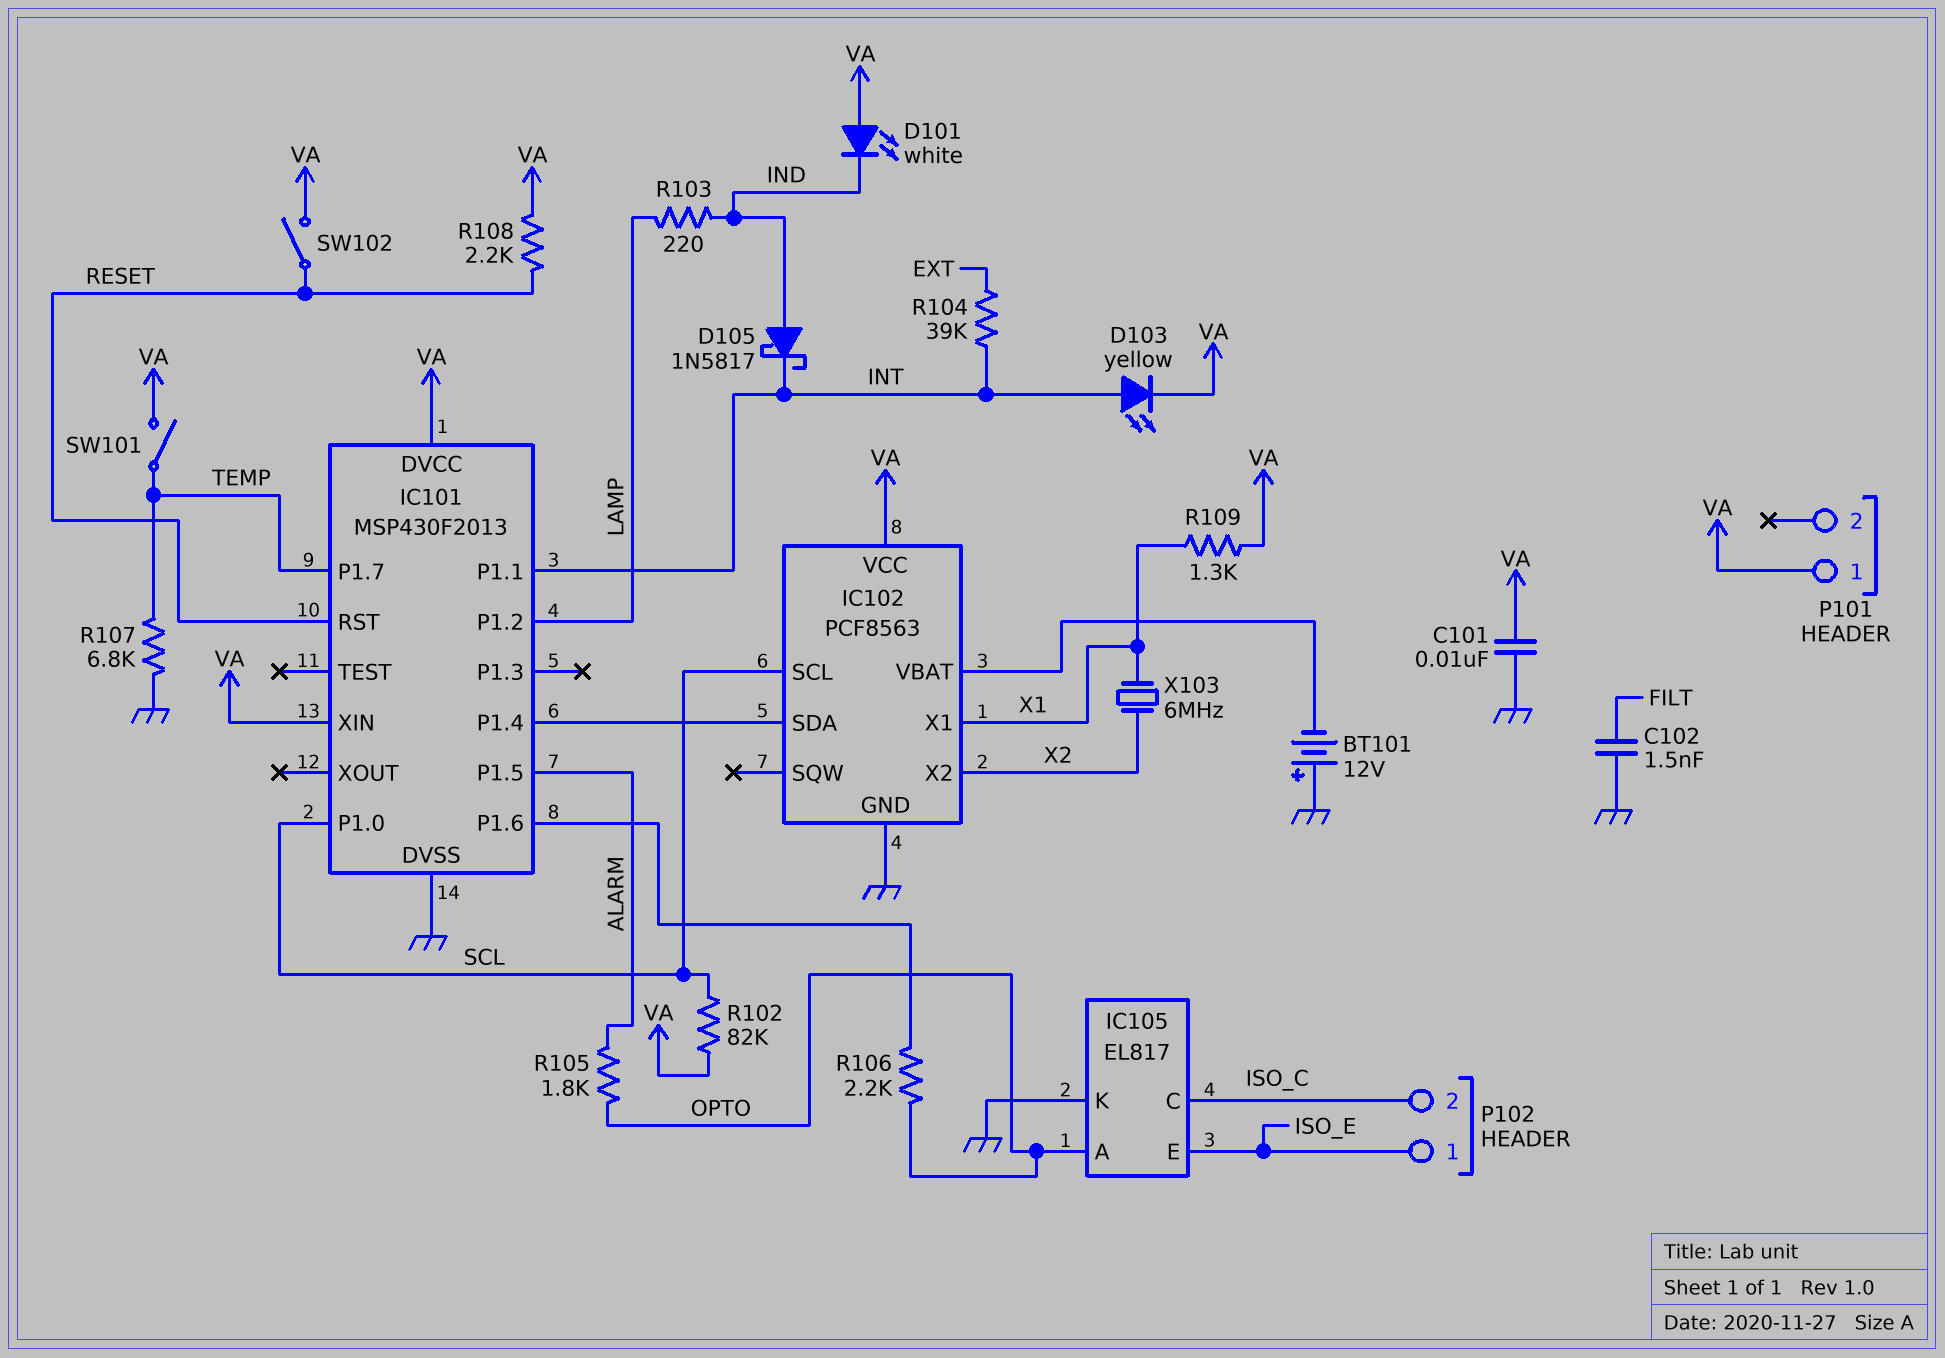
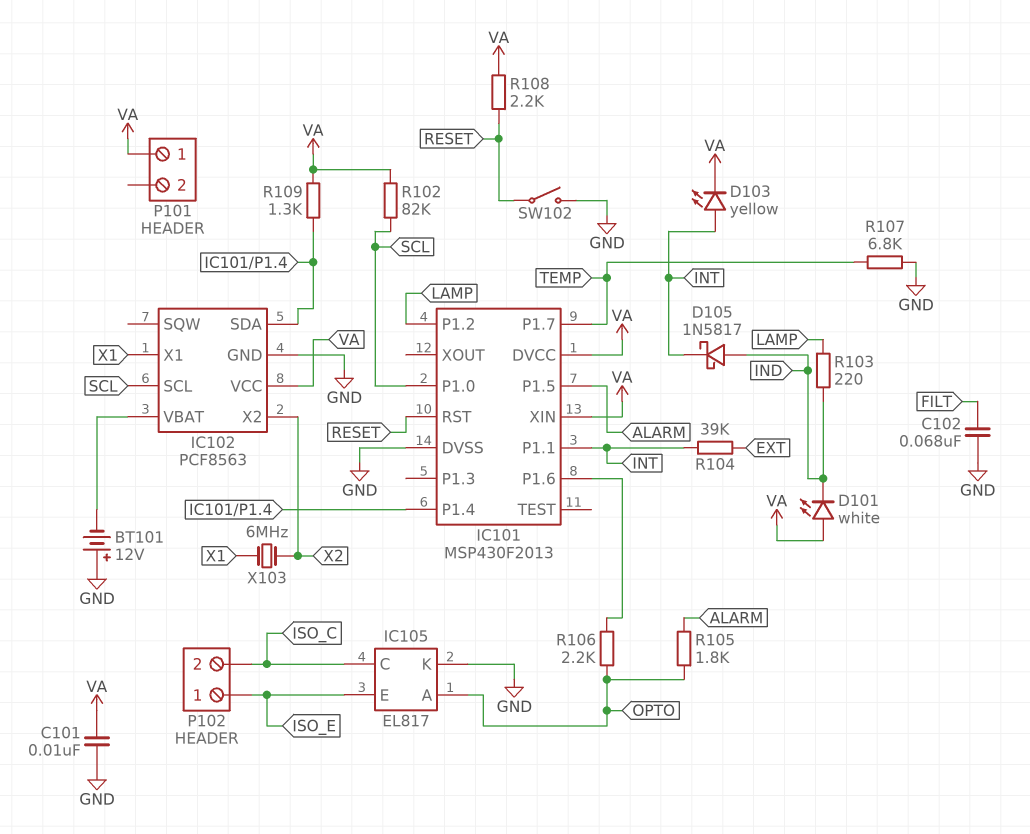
C102: 1.5nF (FILT, GND) -> 68nF (FILT, GND)
R109: 1.3k (VA, X1) -> 1.3k (IC101/P1.4, VA)
SW101: switch (TEMP, VA) -> none
SW102: switch (RESET, VA) -> switch (GND, RESET)

